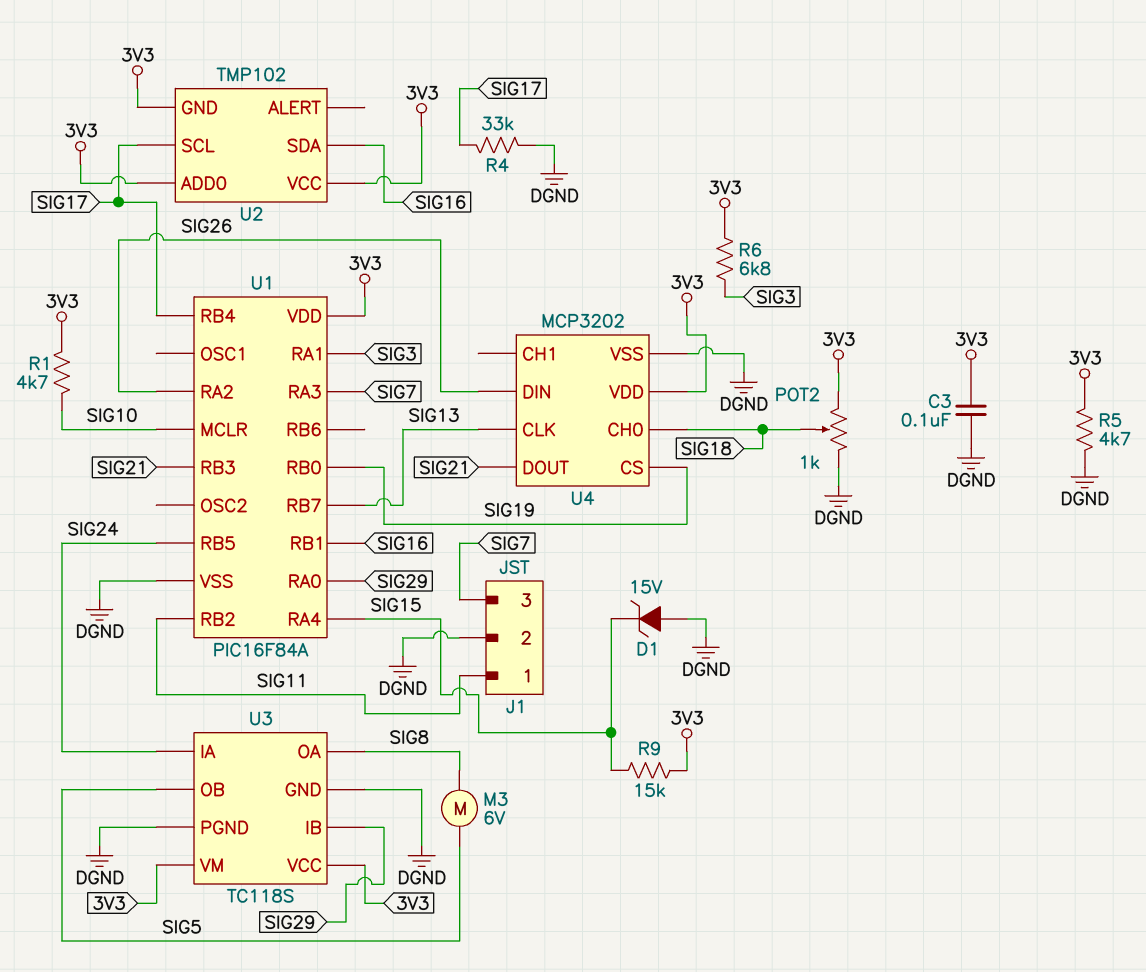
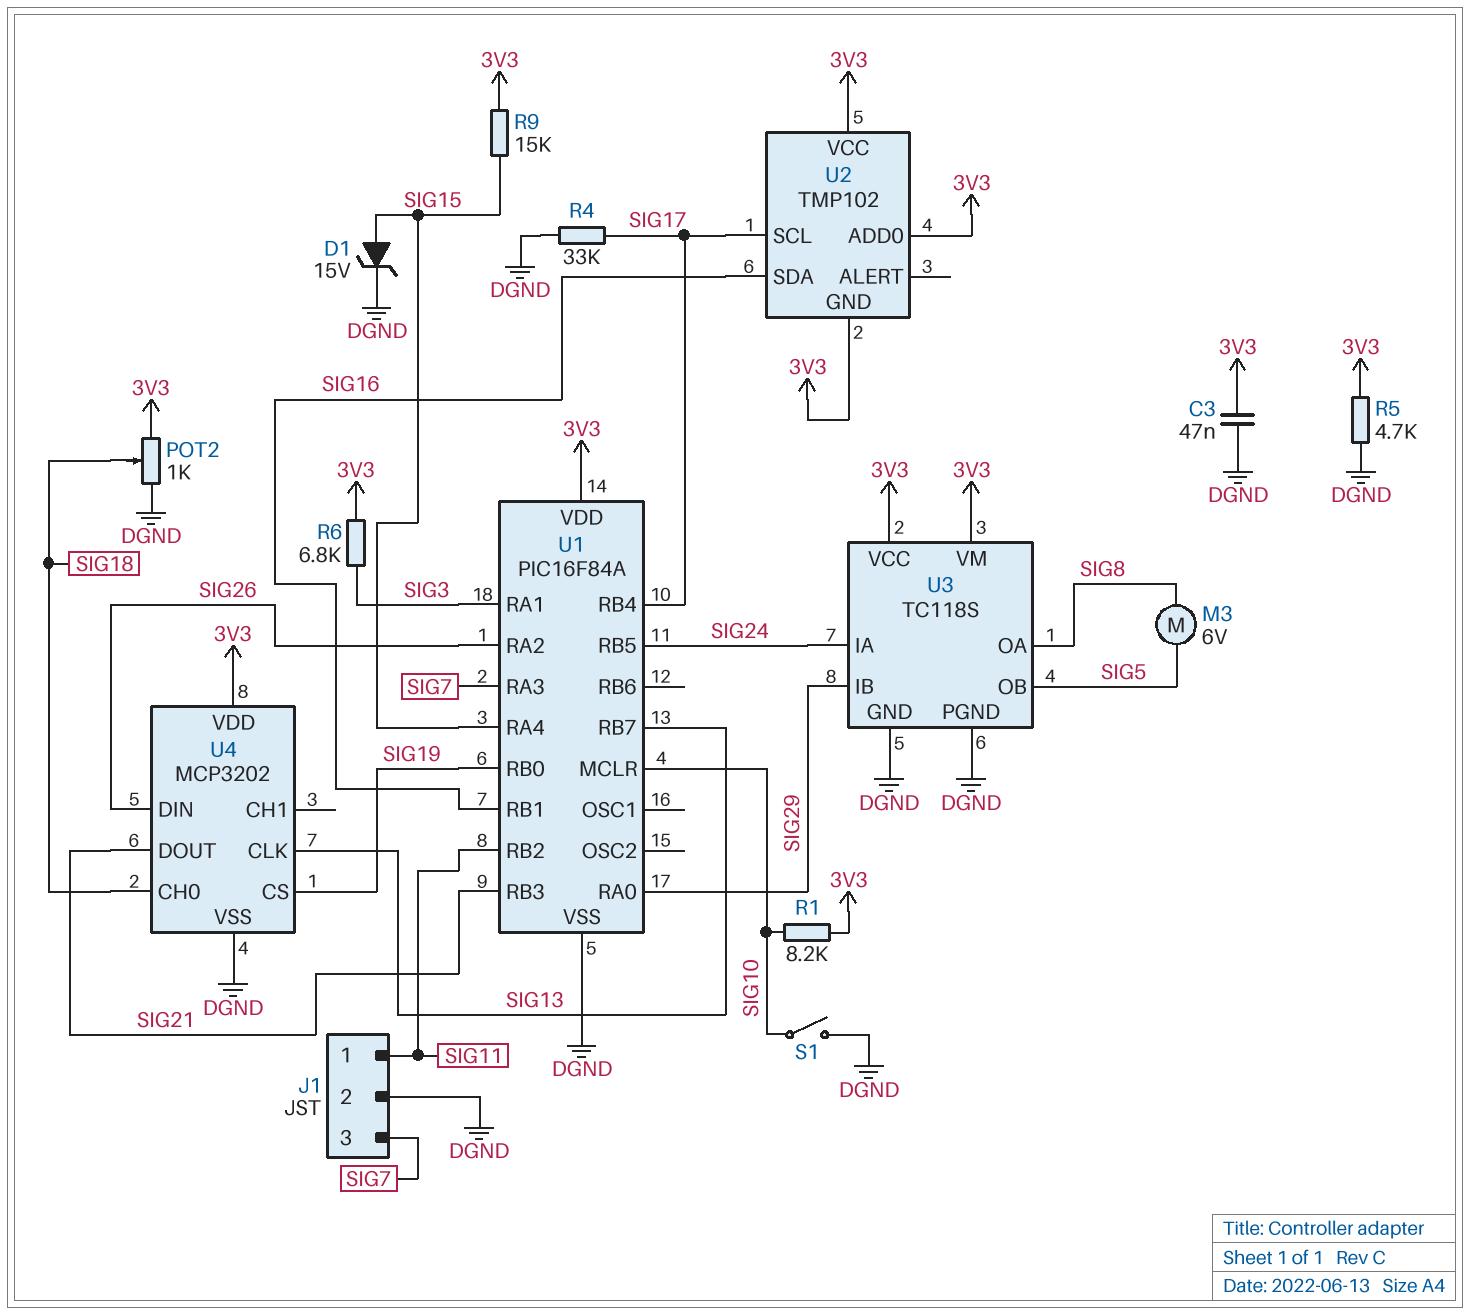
C3: 100nF (3V3, DGND) -> 47nF (3V3, DGND)
D1: zener 15V (A DGND, K SIG15) -> zener 15V (A SIG15, K DGND)
R1: 4.7k (3V3, SIG10) -> 8.2k (3V3, SIG10)
S1: none -> switch (DGND, SIG10)

